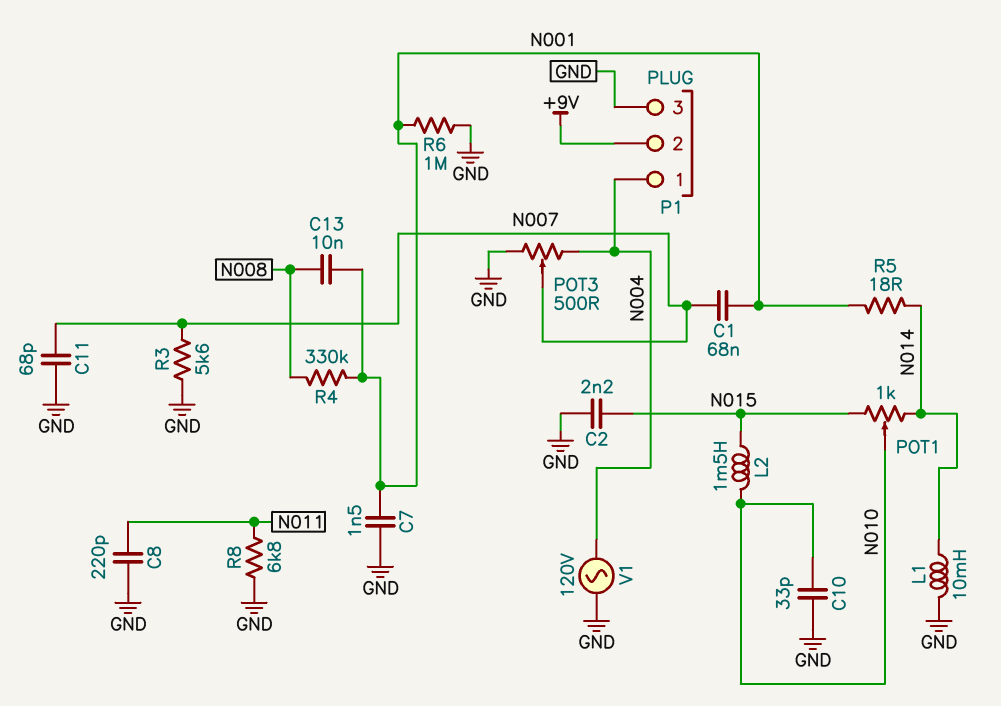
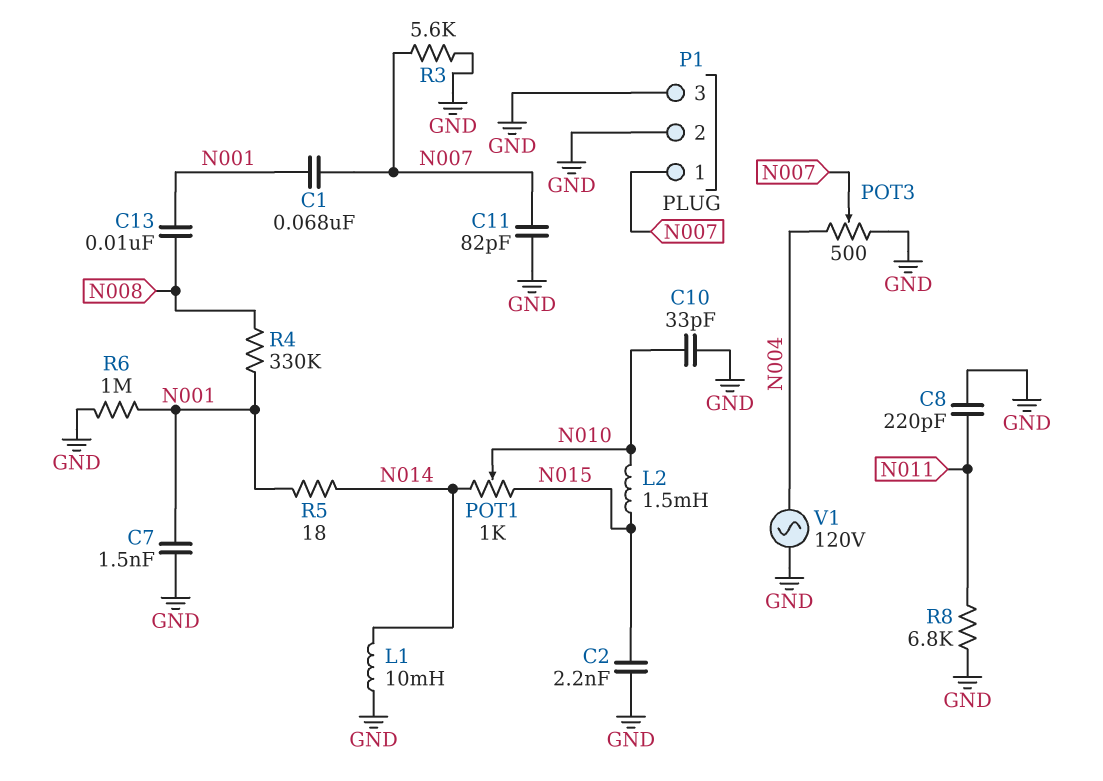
C11: 68pF (GND, N007) -> 82pF (GND, N007)
P1 pin 1: N004 -> N007
P1 pin 2: +9V -> GND

